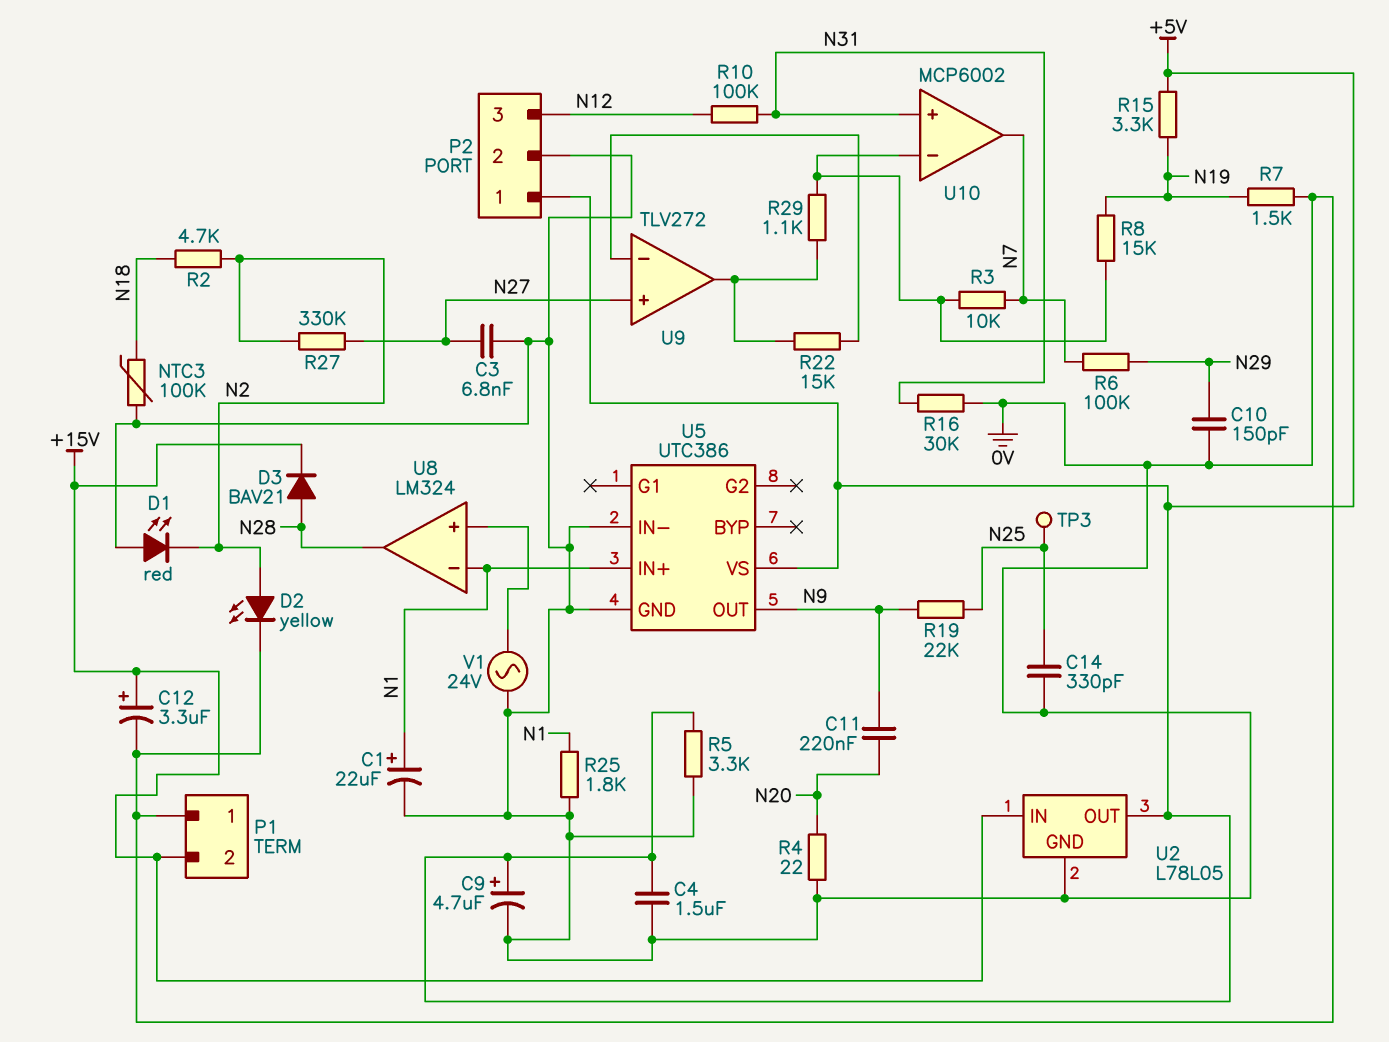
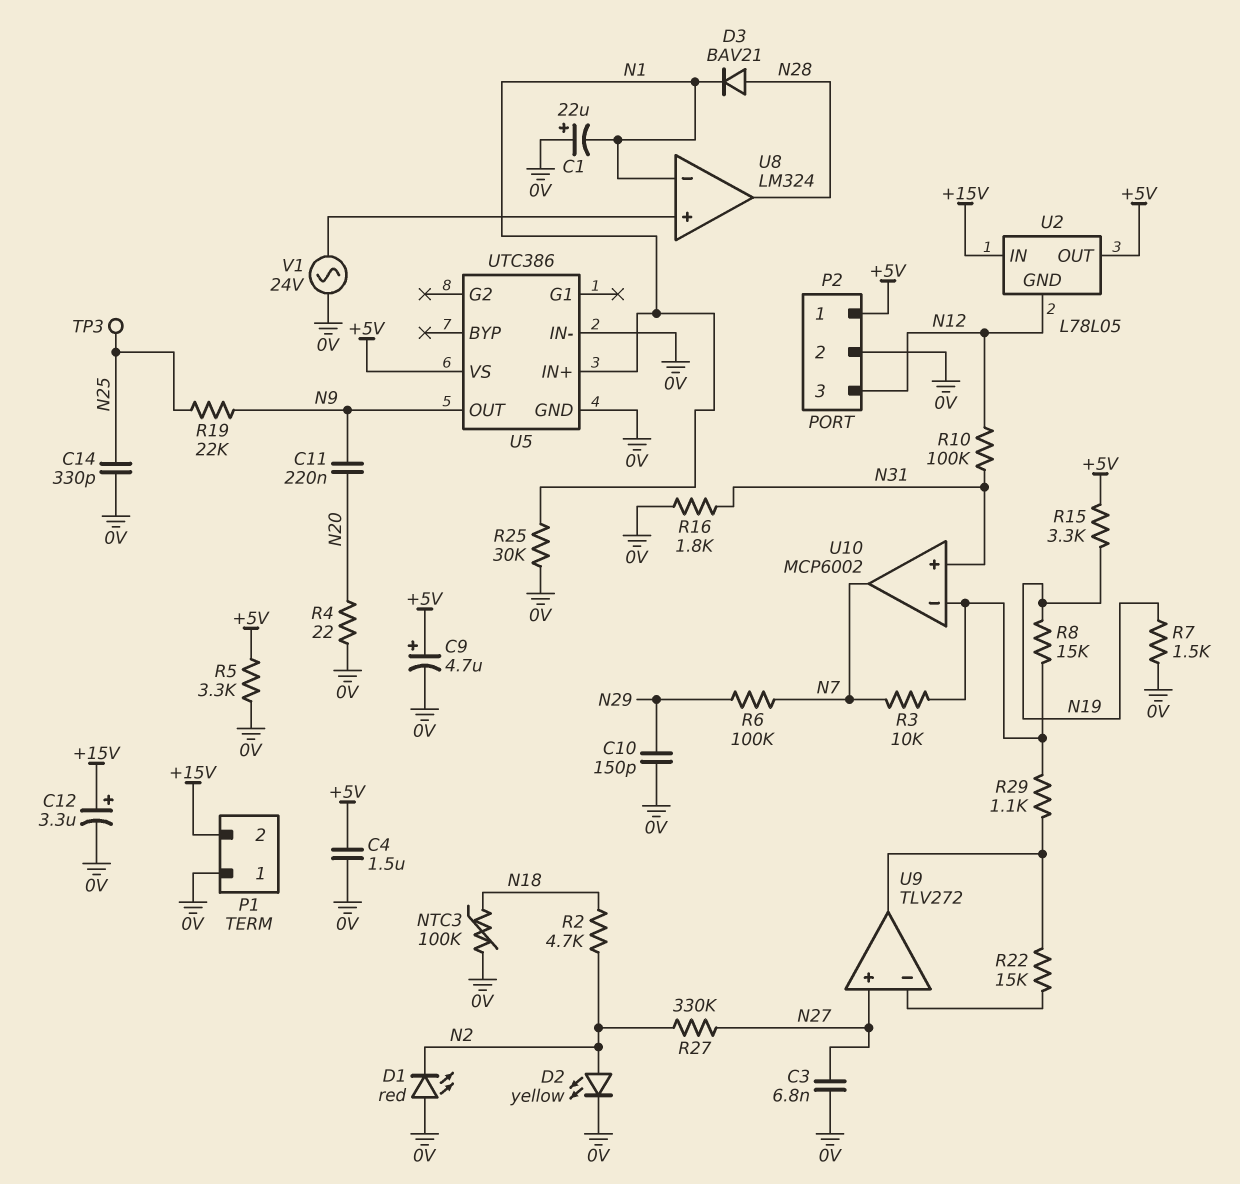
C1: 22uF (plus N1, minus 0V) -> 22uF (plus 0V, minus N1)
D3: diode BAV21 (A N28, K +15V) -> diode BAV21 (A N28, K N1)
R16: 30k (0V, N31) -> 1.8k (0V, N31)
R25: 1.8k (0V, N1) -> 30k (0V, N1)
U2 pin GND: 0V -> N12

